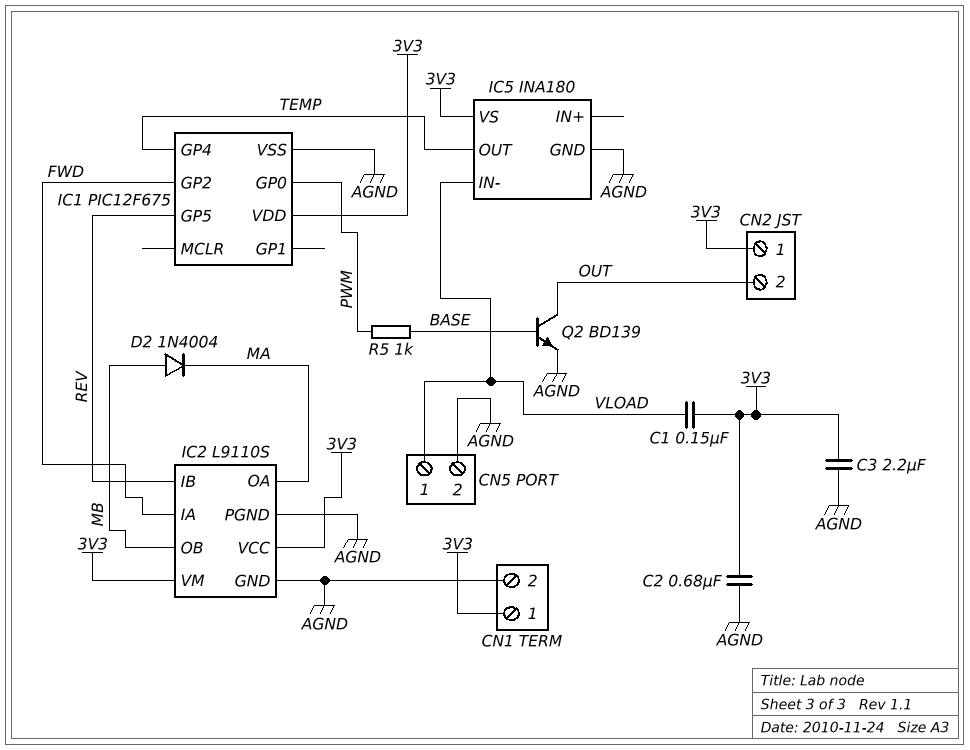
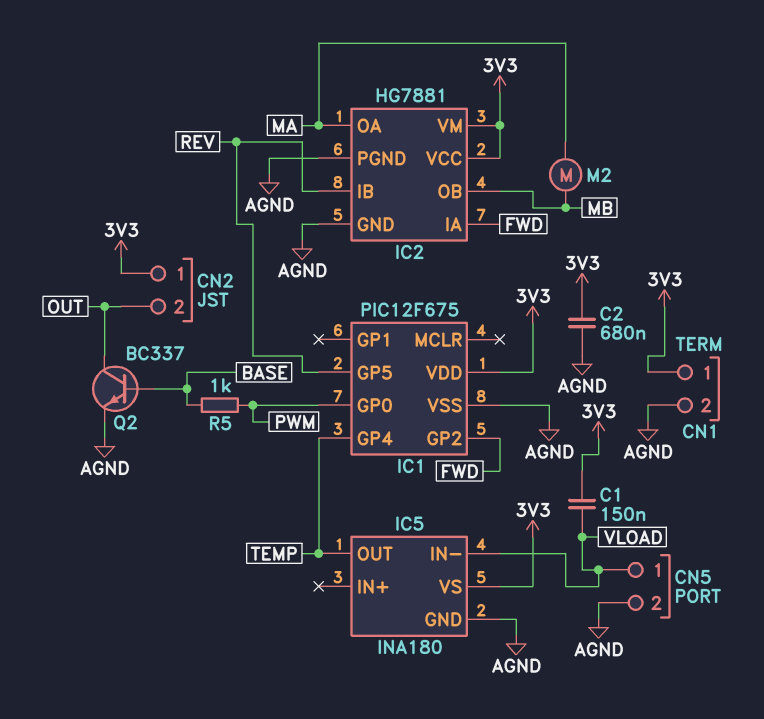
C3: 2.2uF (3V3, AGND) -> none
D2: diode 1N4004 (A MB, K MA) -> none
IC2: L9110S -> HG7881
M2: none -> motor (MA, MB)
Q2: NPN BD139 (B BASE, C OUT, E AGND) -> NPN BC337 (B BASE, C OUT, E AGND)

